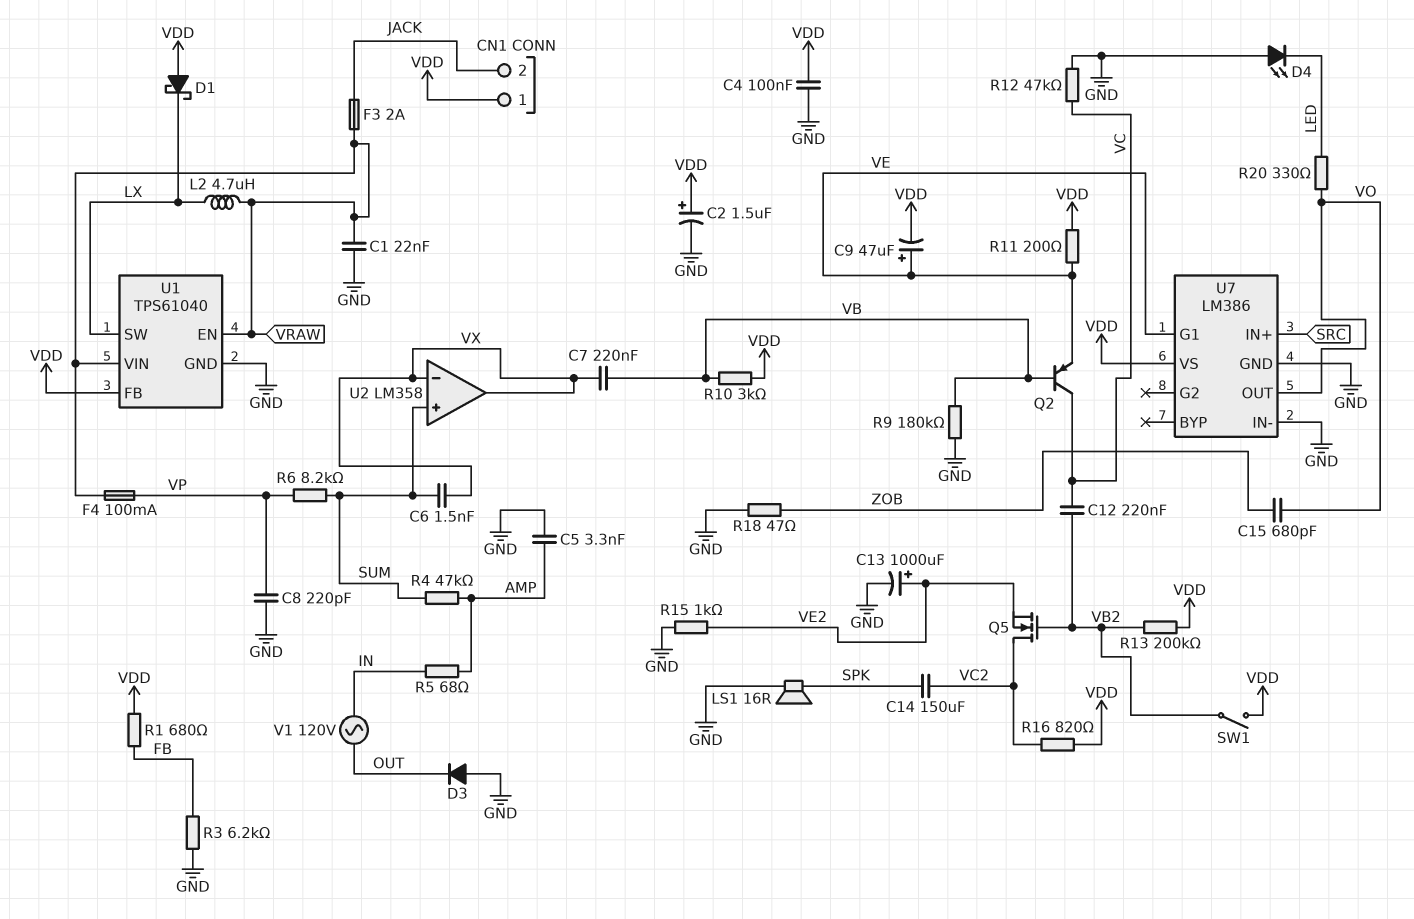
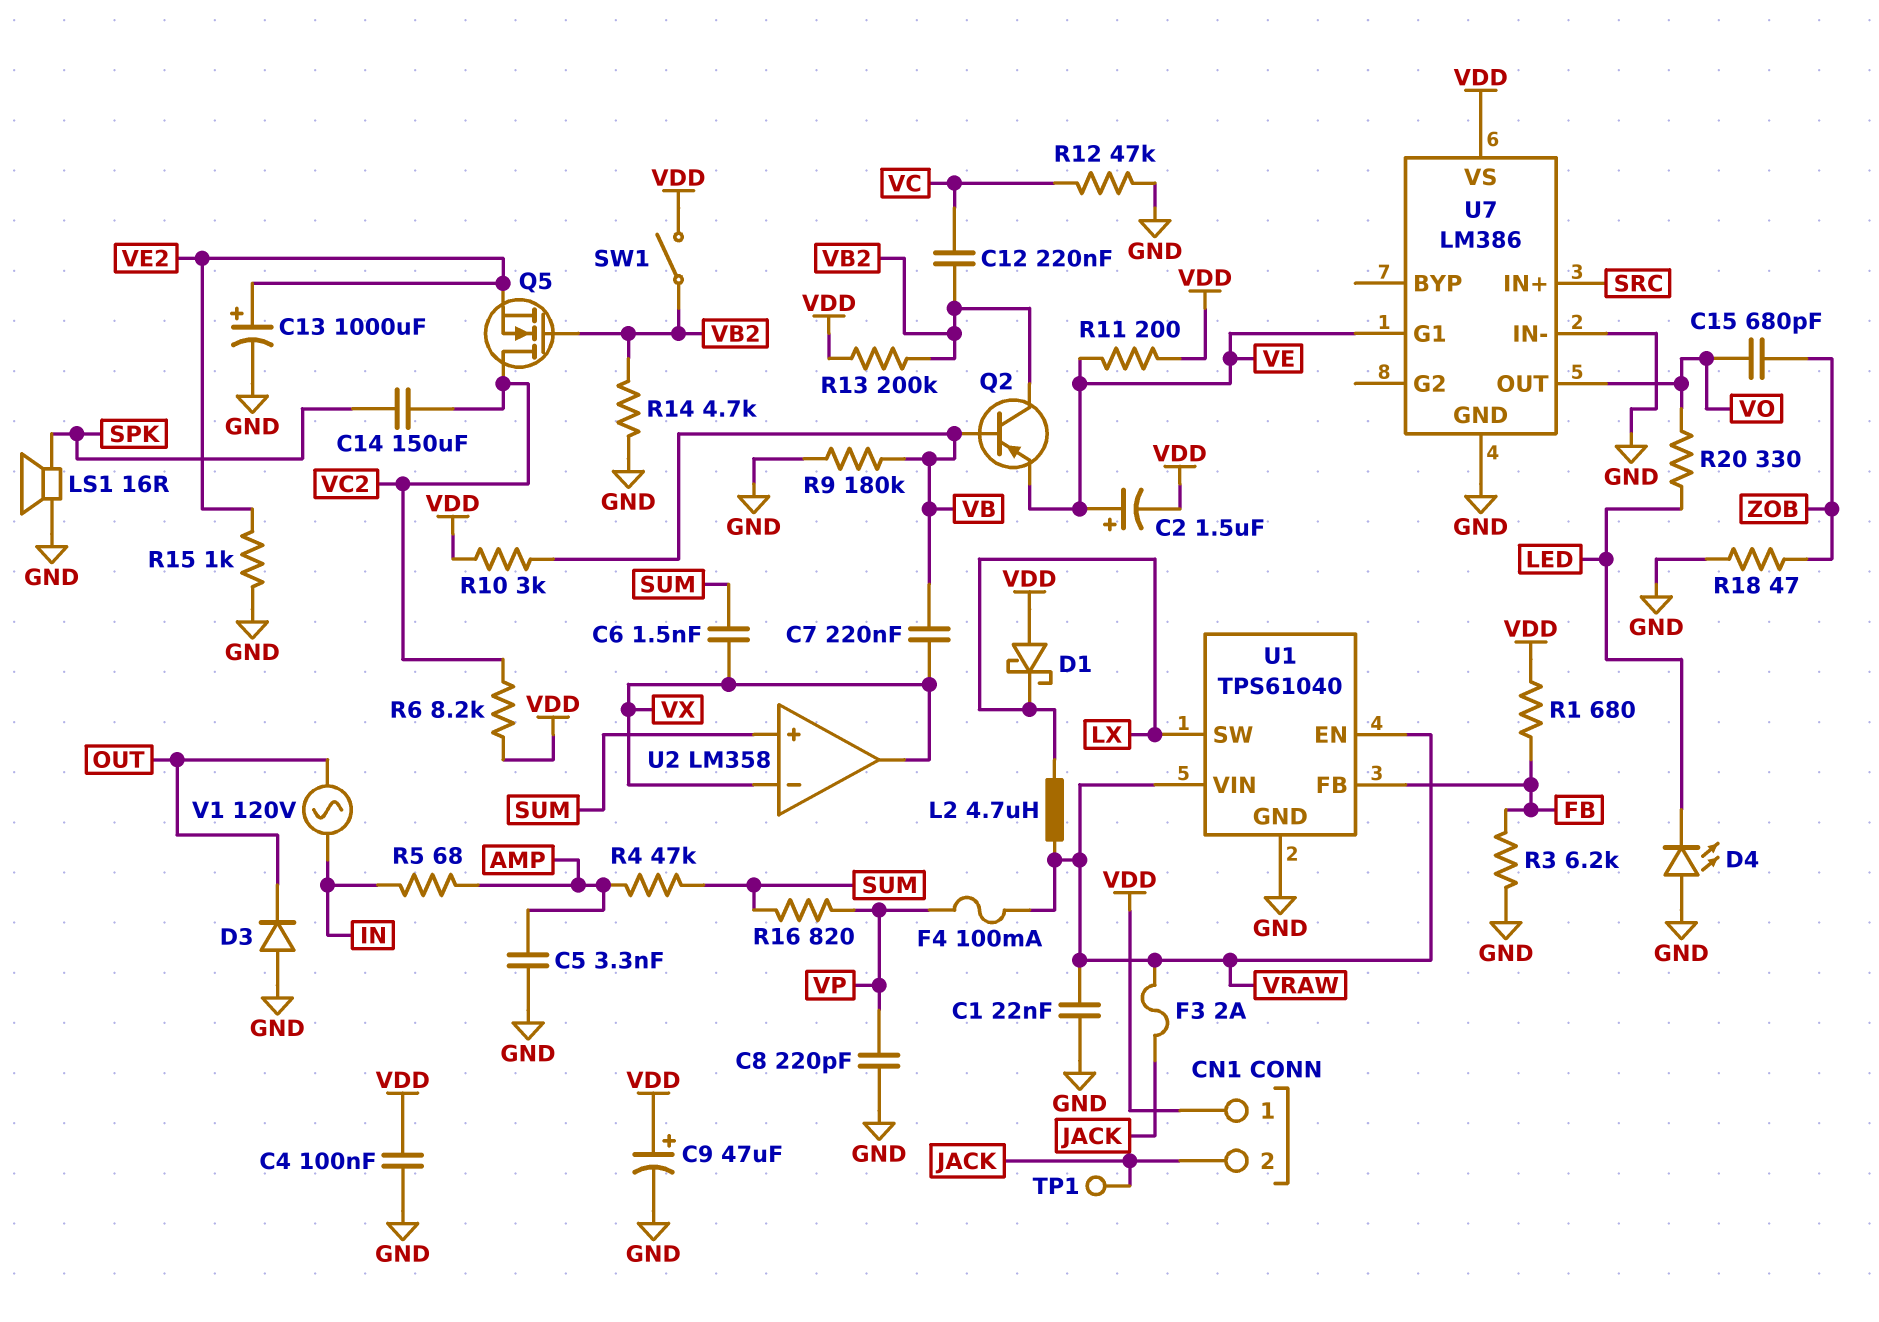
C2: 1.5uF (plus VDD, minus GND) -> 1.5uF (plus VE, minus VDD)
C9: 47uF (plus VE, minus VDD) -> 47uF (plus VDD, minus GND)
Q2: PNP (B VB, C VC, E VE) -> PNP (B VB, C VB2, E VE)
R6: 8.2k (SUM, VP) -> 8.2k (VC2, VDD)
R14: none -> 4.7k (GND, VB2)
R16: 820 (VC2, VDD) -> 820 (SUM, VP)
TP1: none -> test point (JACK)
U1 pin FB: VDD -> FB

